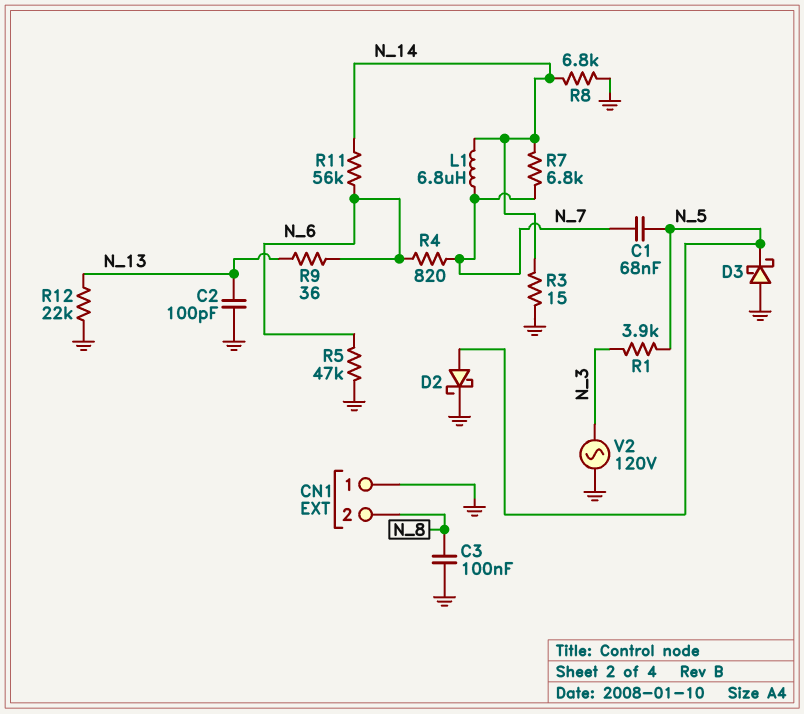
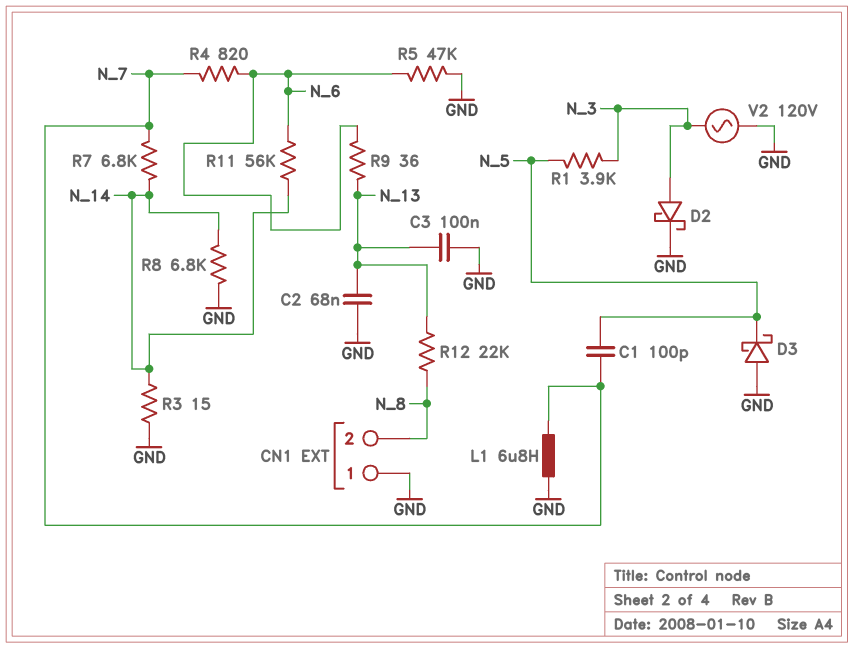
C1: 68nF (N_5, N_7) -> 100pF (N_5, N_7)
C2: 100pF (GND, N_13) -> 68nF (GND, N_13)
C3: 100nF (GND, N_8) -> 100nF (GND, N_13)
D2: schottky (A N_5, K GND) -> schottky (A N_3, K GND)
L1: 6.8uH (N_7, N_14) -> 6.8uH (GND, N_7)
R12: 22k (GND, N_13) -> 22k (N_8, N_13)

